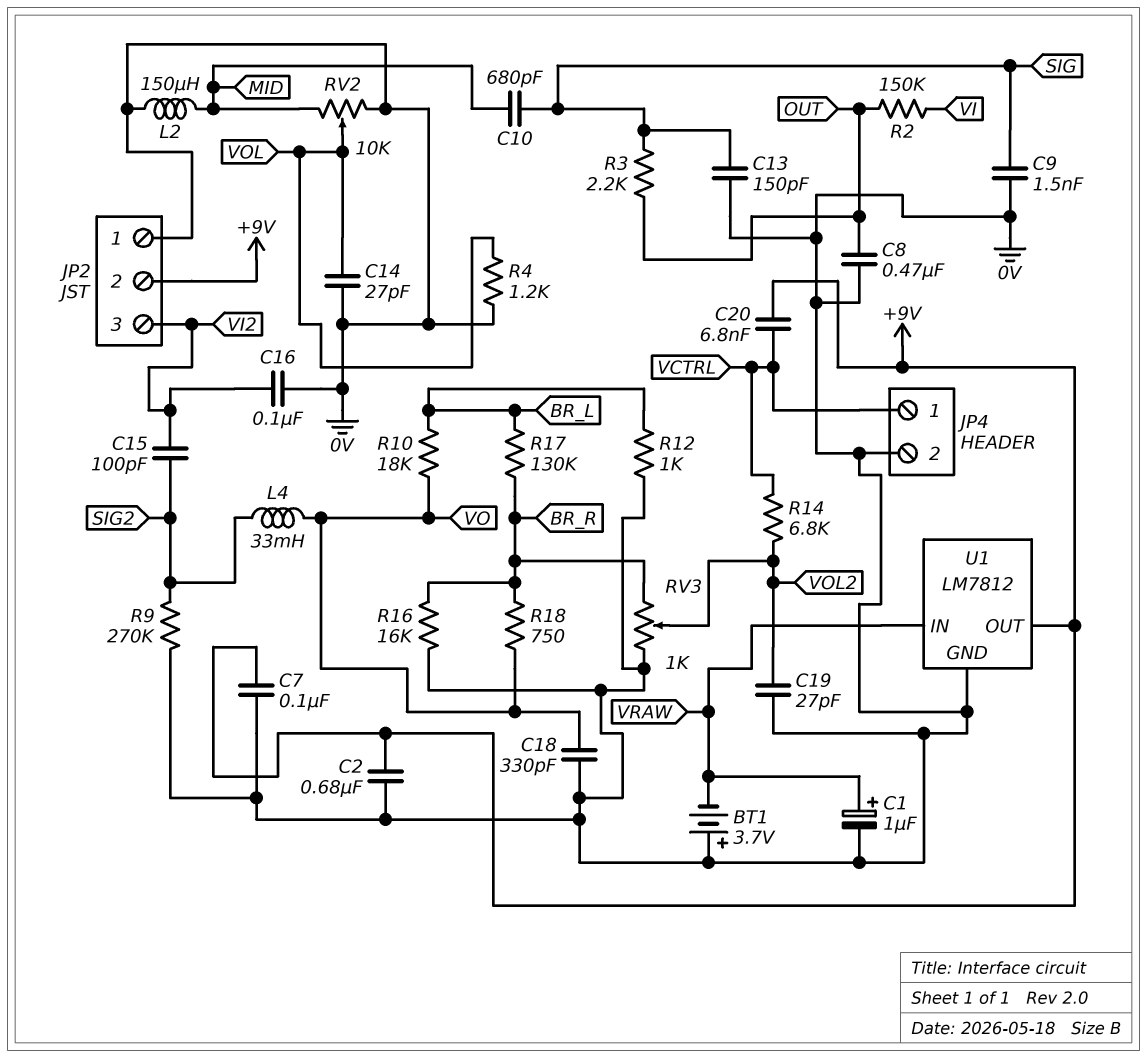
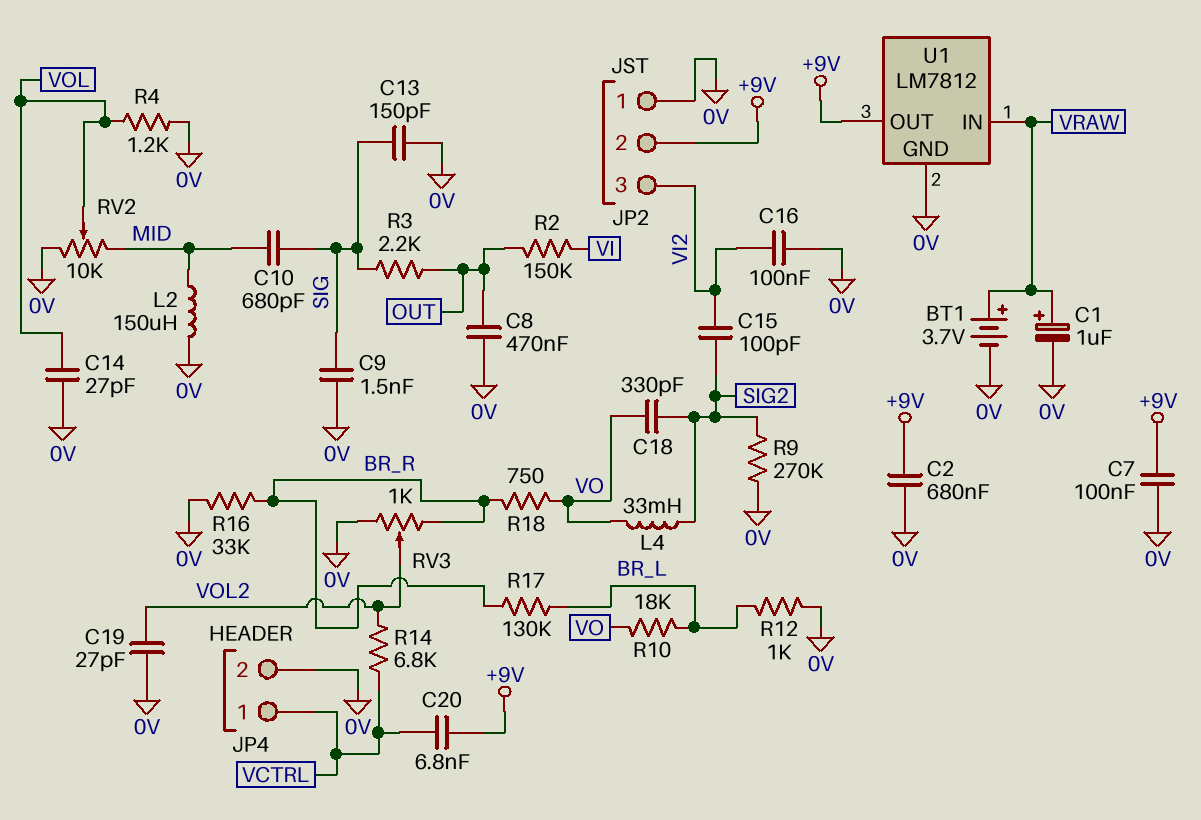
BT1: 3.7V (plus 0V, minus VRAW) -> 3.7V (plus VRAW, minus 0V)
C18: 330pF (0V, VO) -> 330pF (SIG2, VO)
R16: 16k (0V, BR_R) -> 33k (0V, BR_R)

